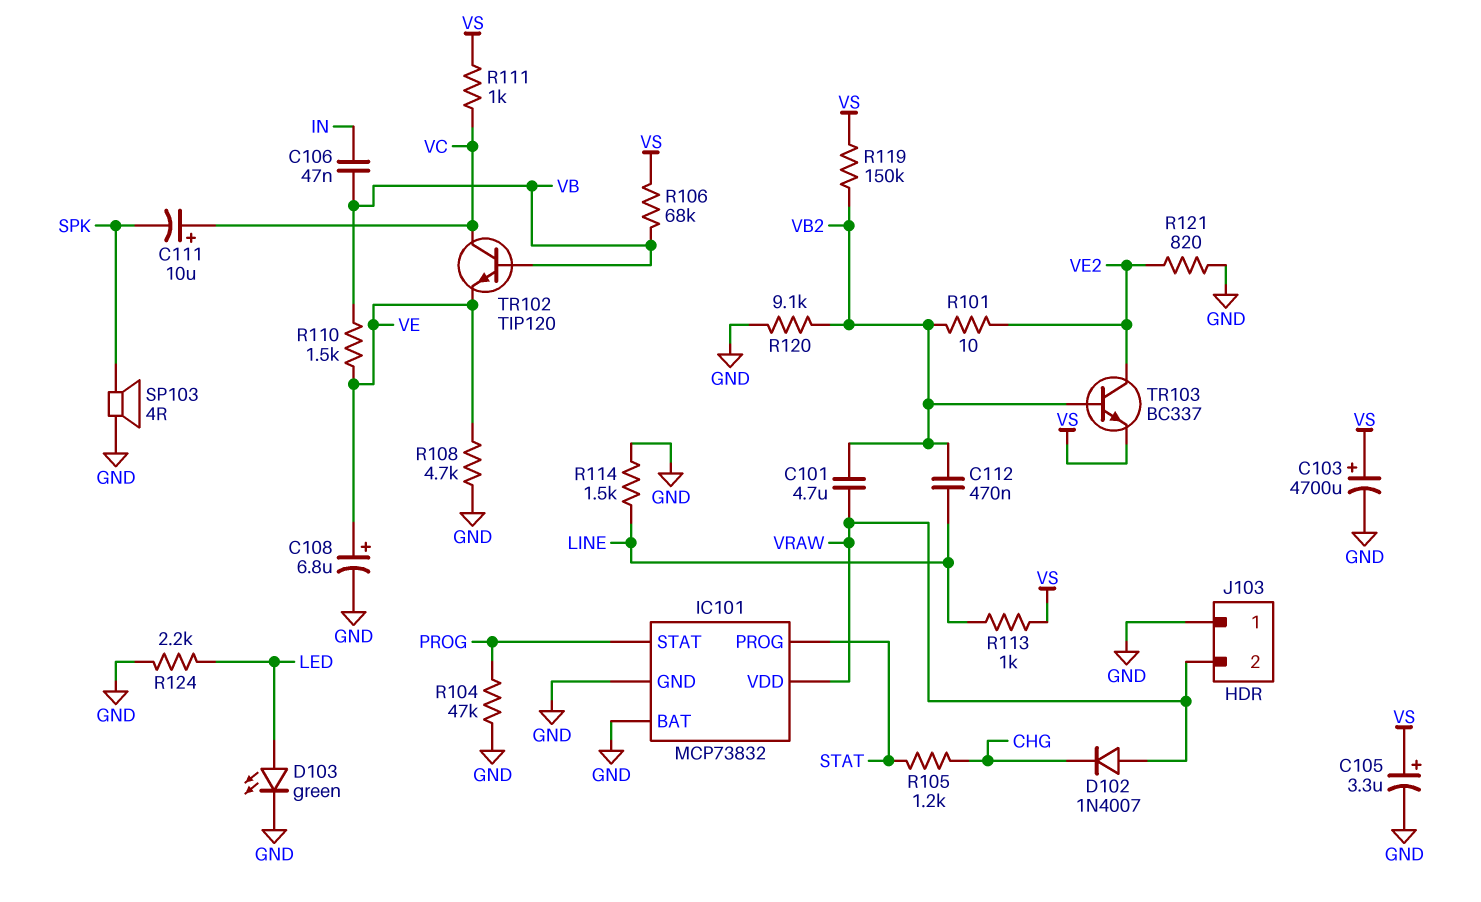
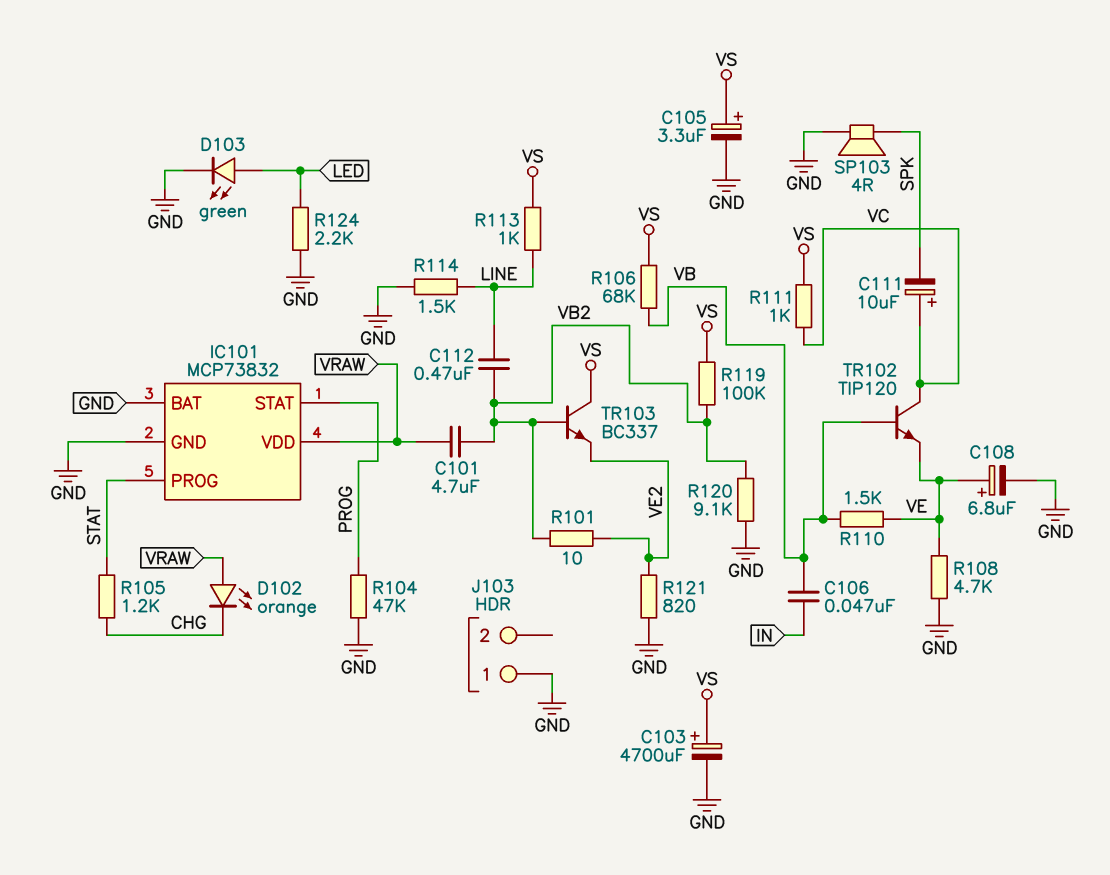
D102: diode 1N4007 (A VRAW, K CHG) -> LED orange (A VRAW, K CHG)
J103 pin 2: VRAW -> none
R119: 150k (VB2, VS) -> 100k (VB2, VS)
TR103: NPN BC337 (B VB2, C VE2, E VS) -> NPN BC337 (B VB2, C VS, E VE2)

